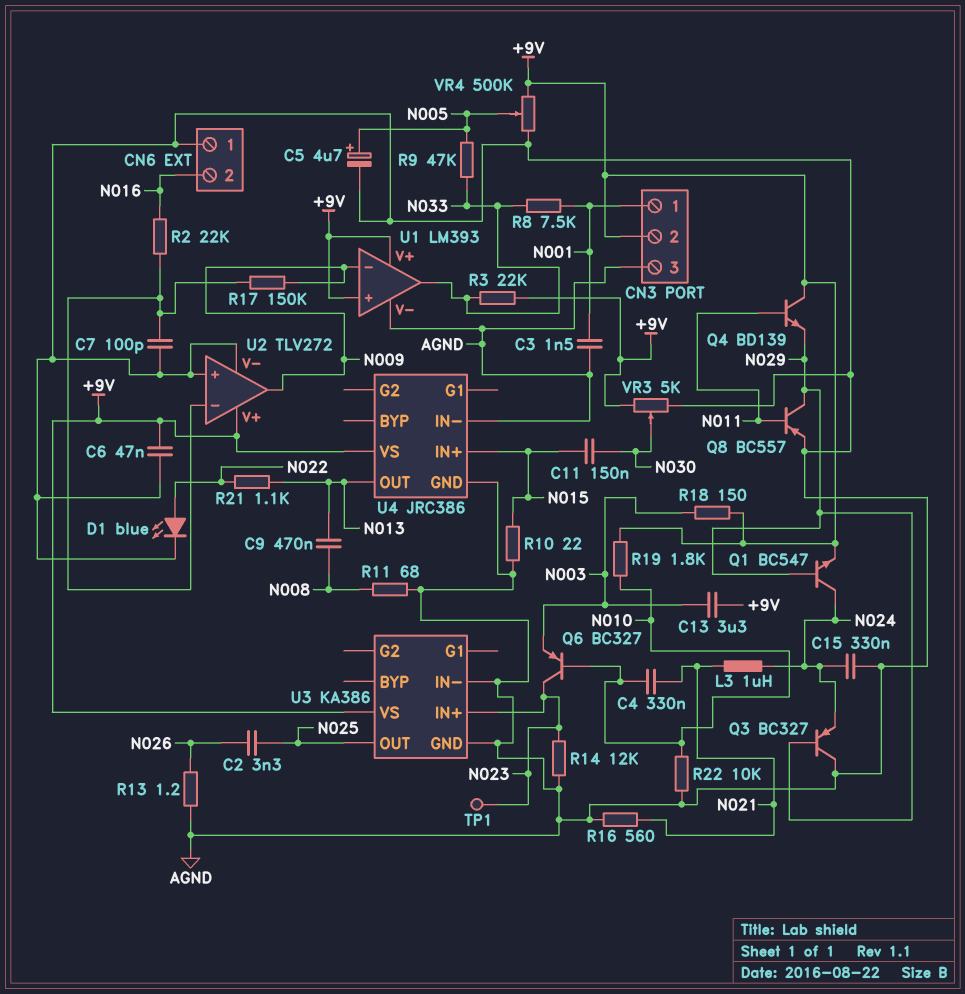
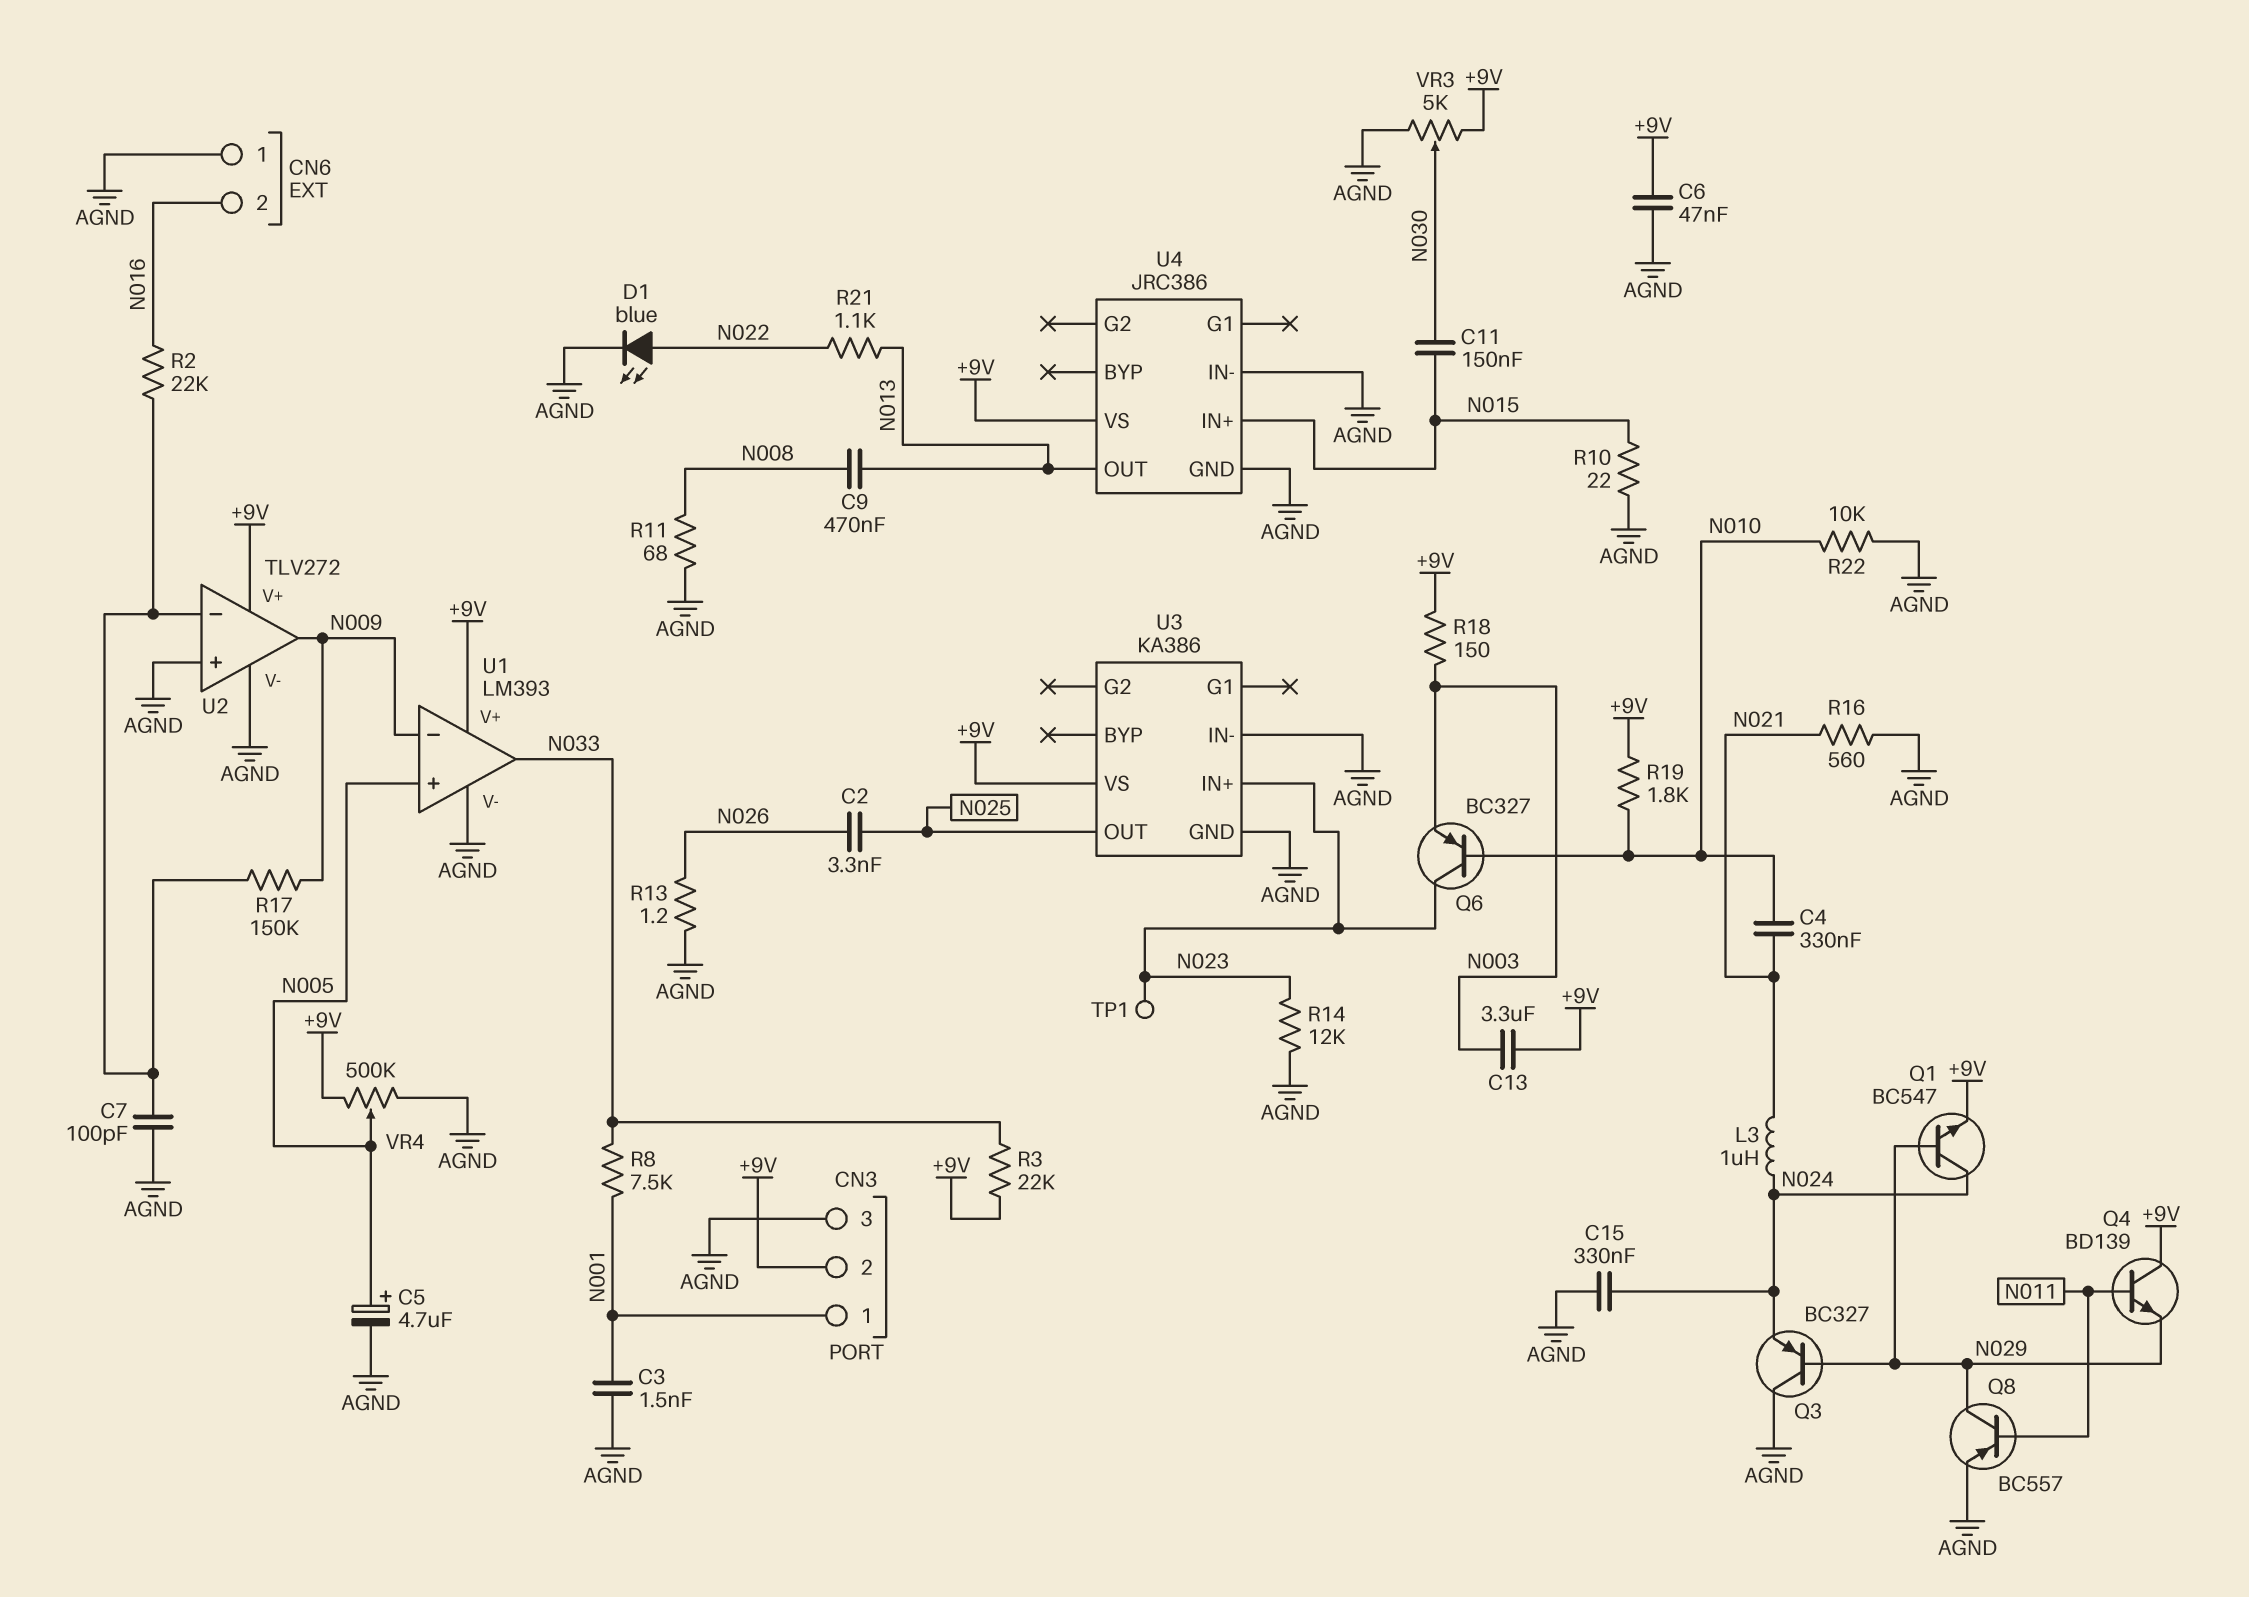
R9: 47k (N005, N033) -> none
U1 pin in+: +9V -> N005

